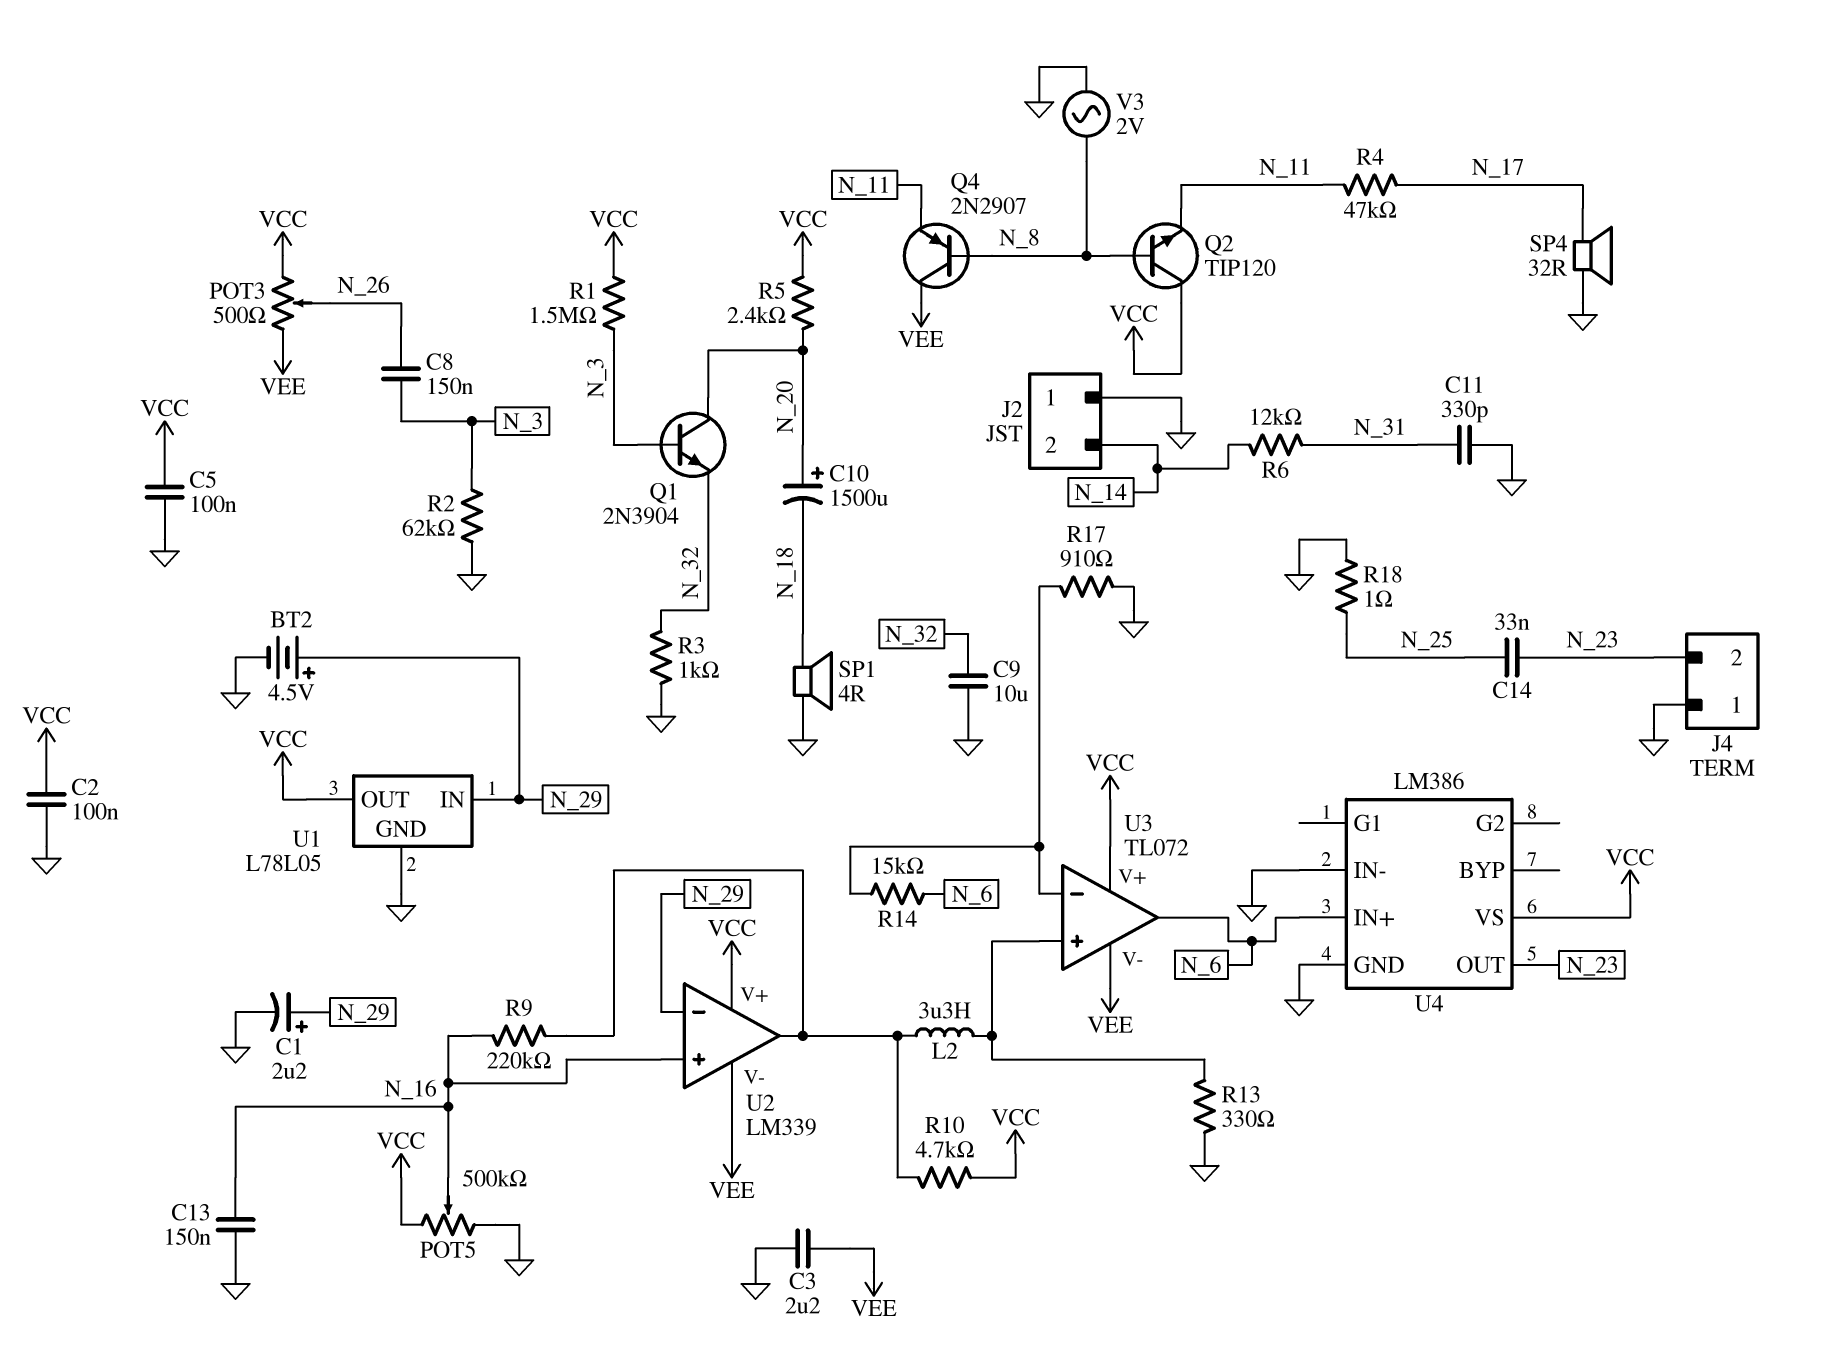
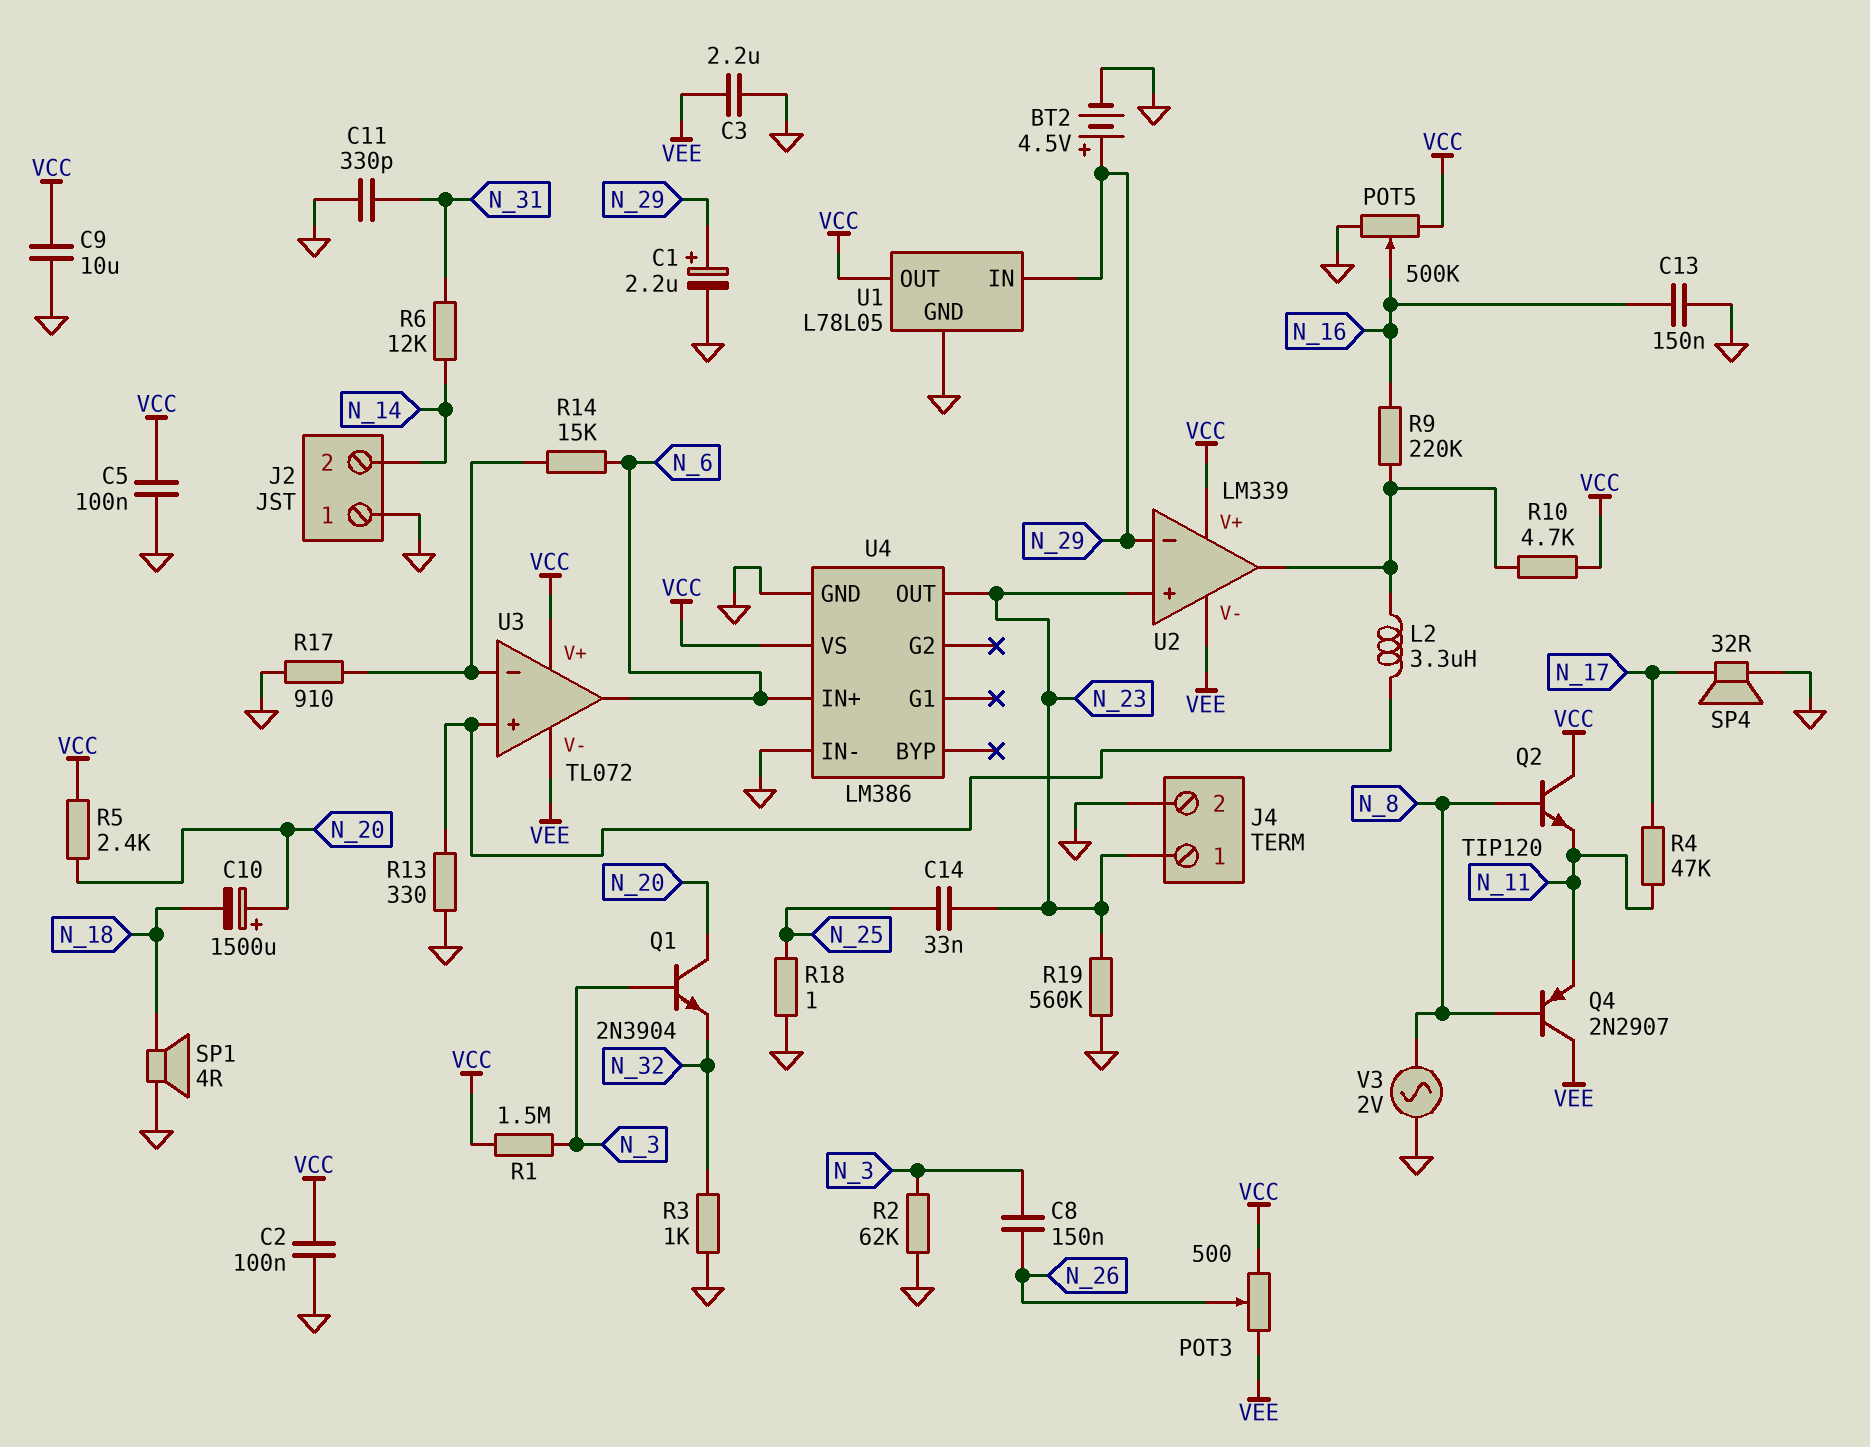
C9: 10uF (GND, N_32) -> 10uF (GND, VCC)
J4 pin 1: GND -> N_23
J4 pin 2: N_23 -> GND
R19: none -> 560k (GND, N_23)
U2 pin in+: N_16 -> N_23

